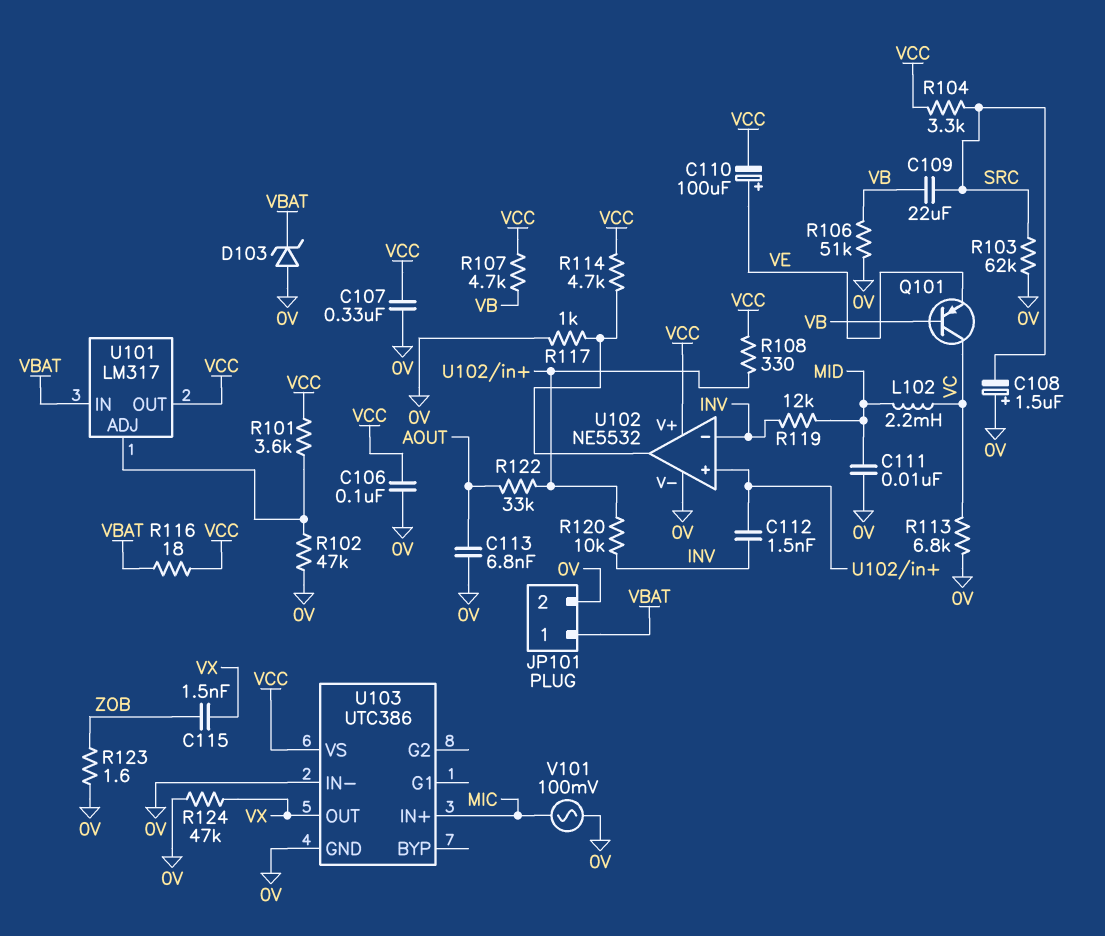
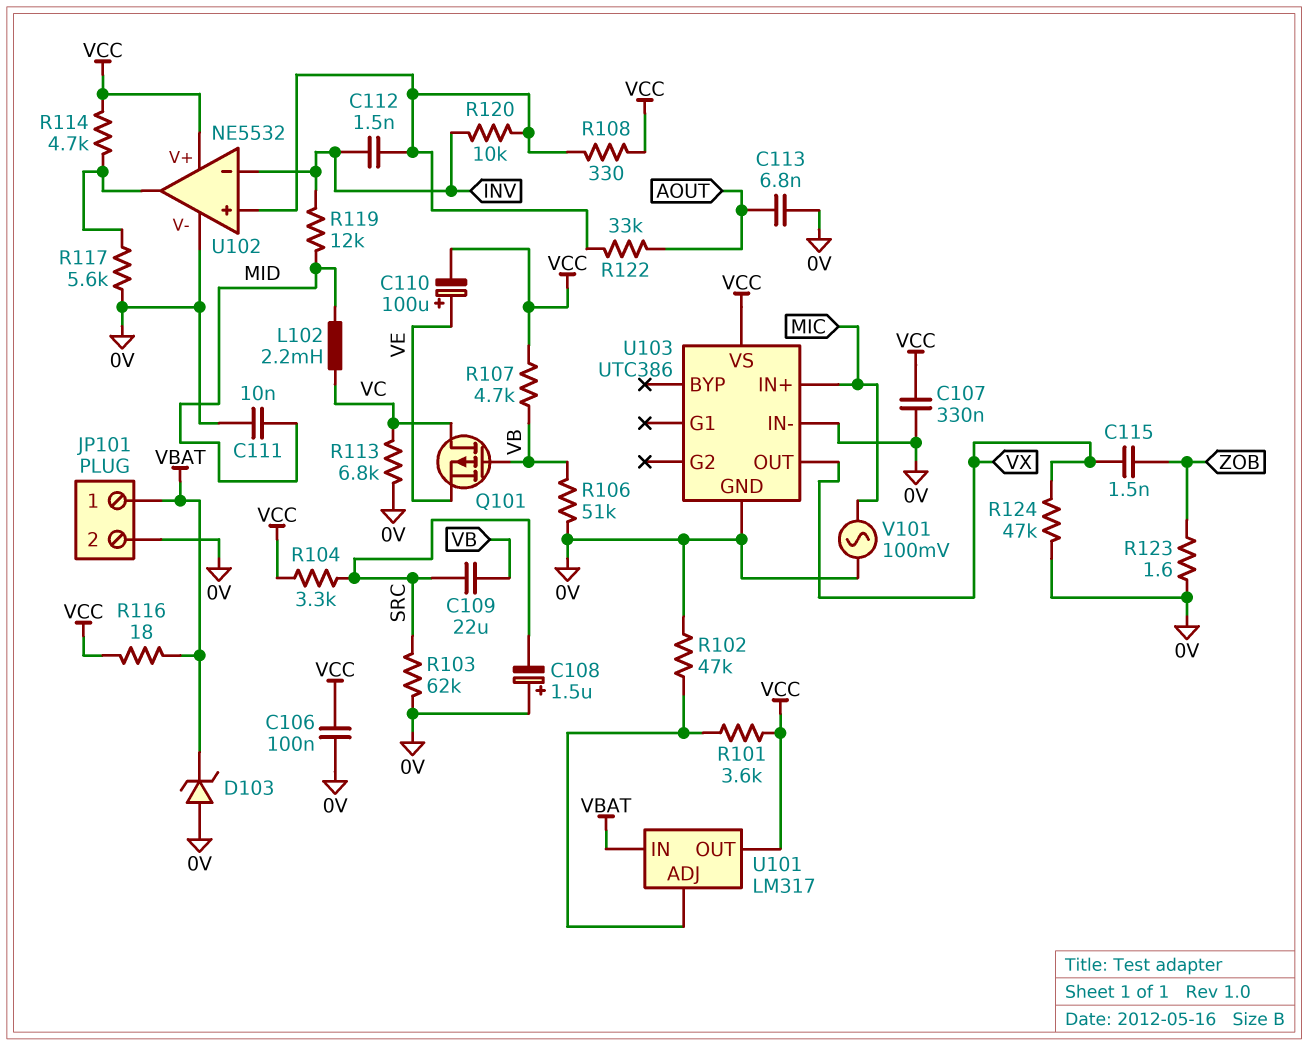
Q101: PNP (B VB, C VC, E VE) -> PMOS (G VB, D VC, S VE)
R117: 1k (0V, U102/out) -> 5.6k (0V, U102/out)

